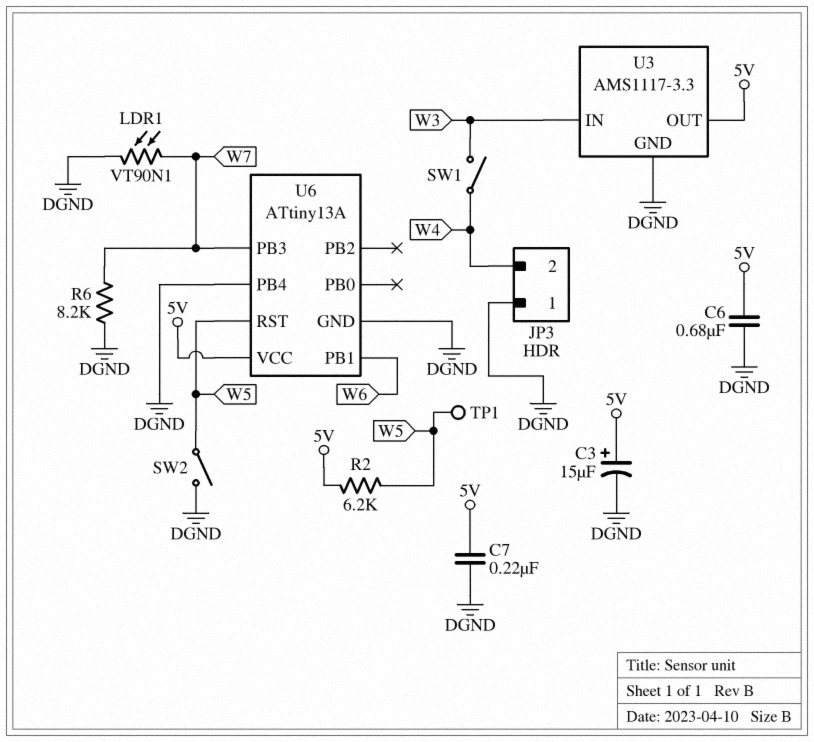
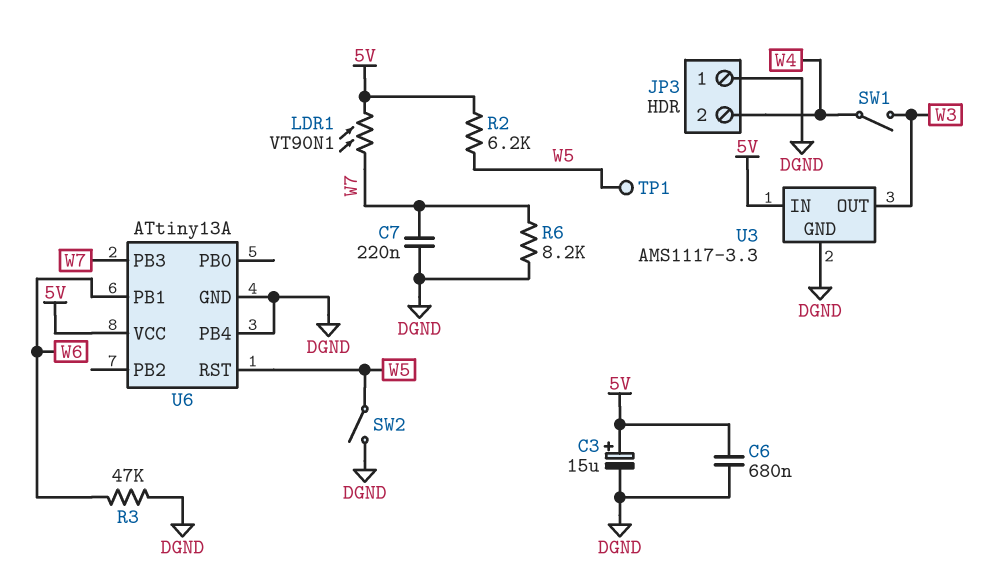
C7: 220nF (5V, DGND) -> 220nF (DGND, W7)
LDR1: VT90N1 (DGND, W7) -> VT90N1 (5V, W7)
R3: none -> 47k (DGND, W6)
U3 pin IN: W3 -> 5V
U3 pin OUT: 5V -> W3

